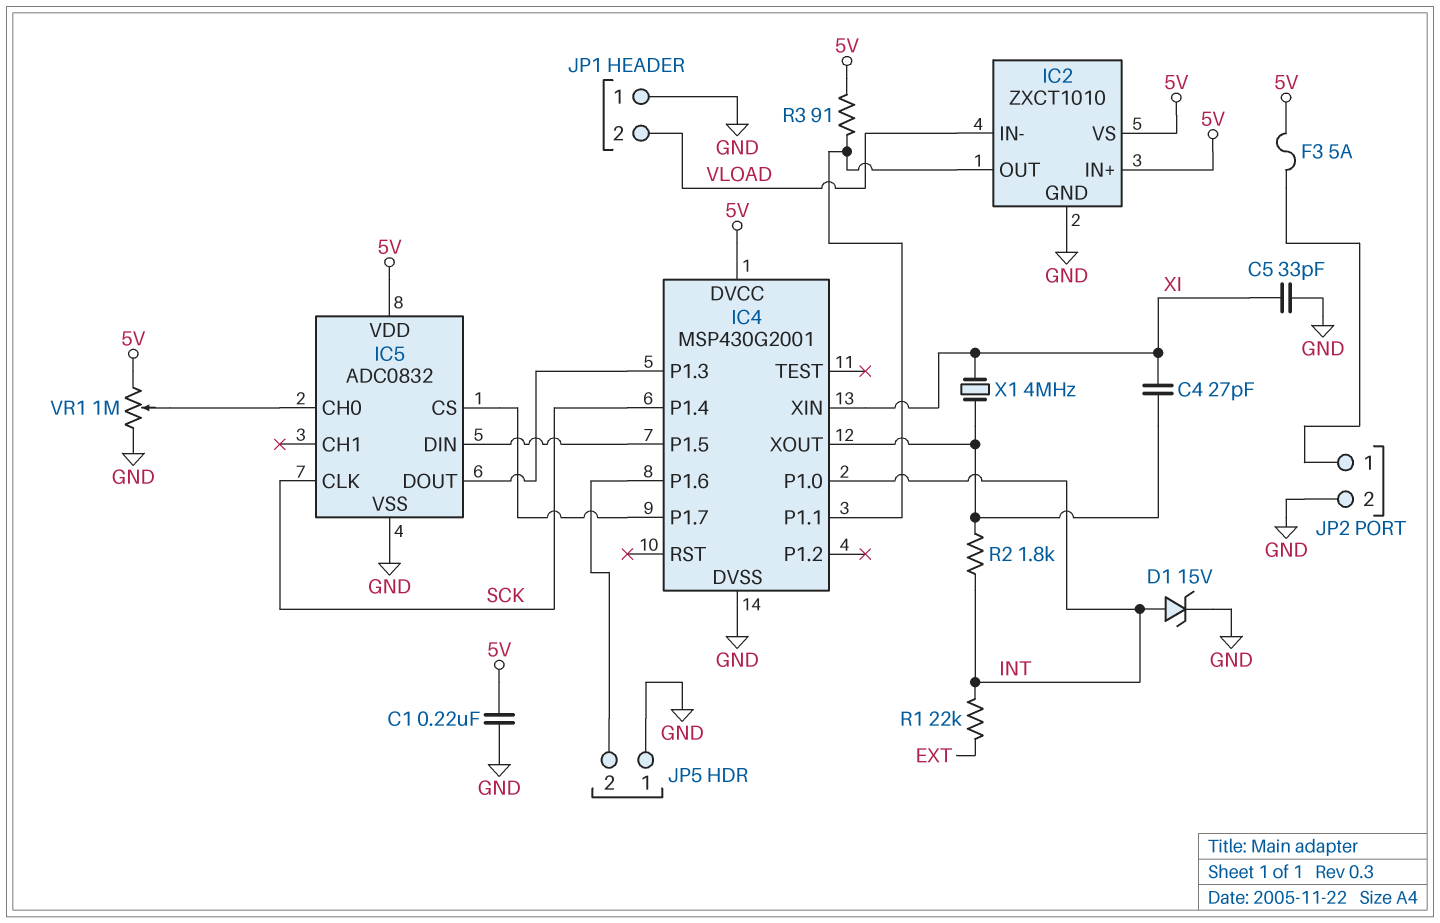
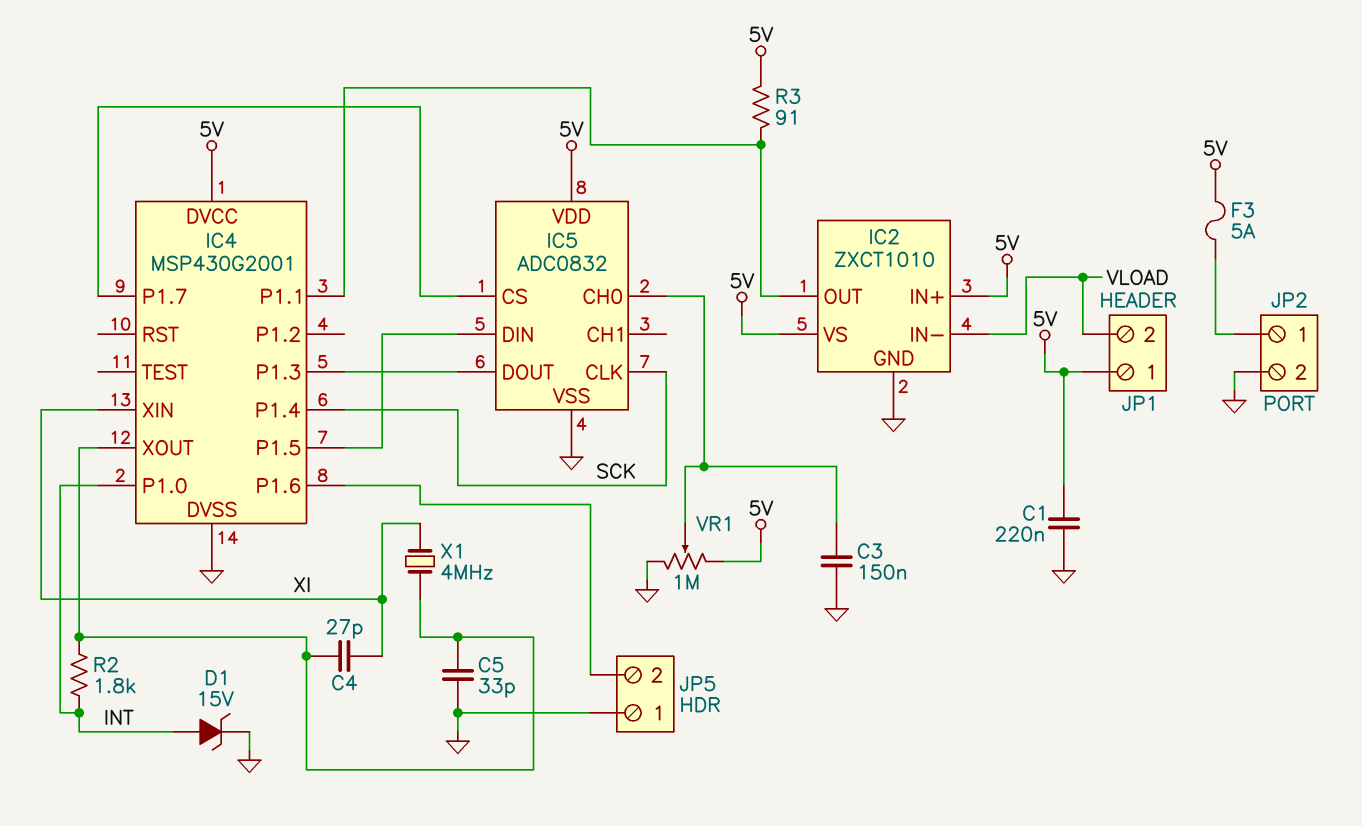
C3: none -> 150nF (GND, IC5/CH0)
C5: 33pF (GND, XI) -> 33pF (GND, IC4/XOUT)
JP1 pin 1: GND -> 5V
R1: 22k (EXT, INT) -> none

